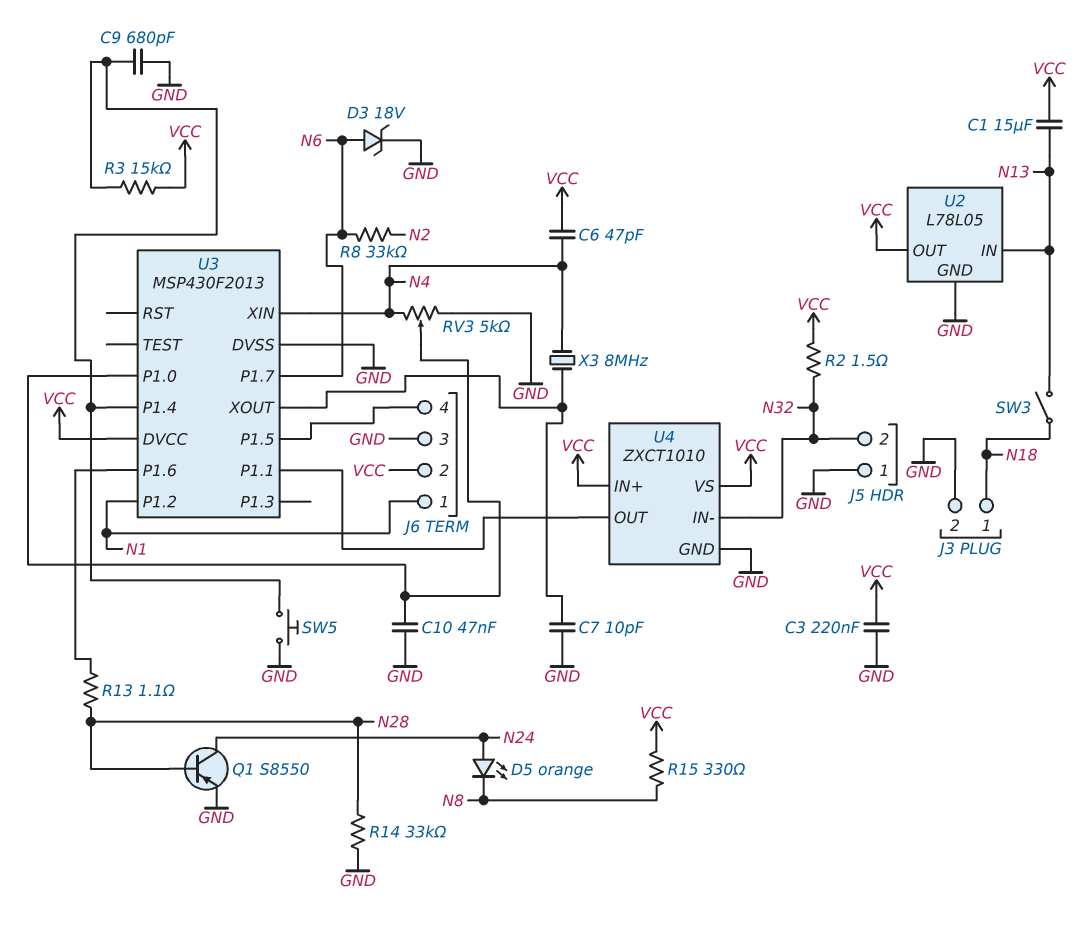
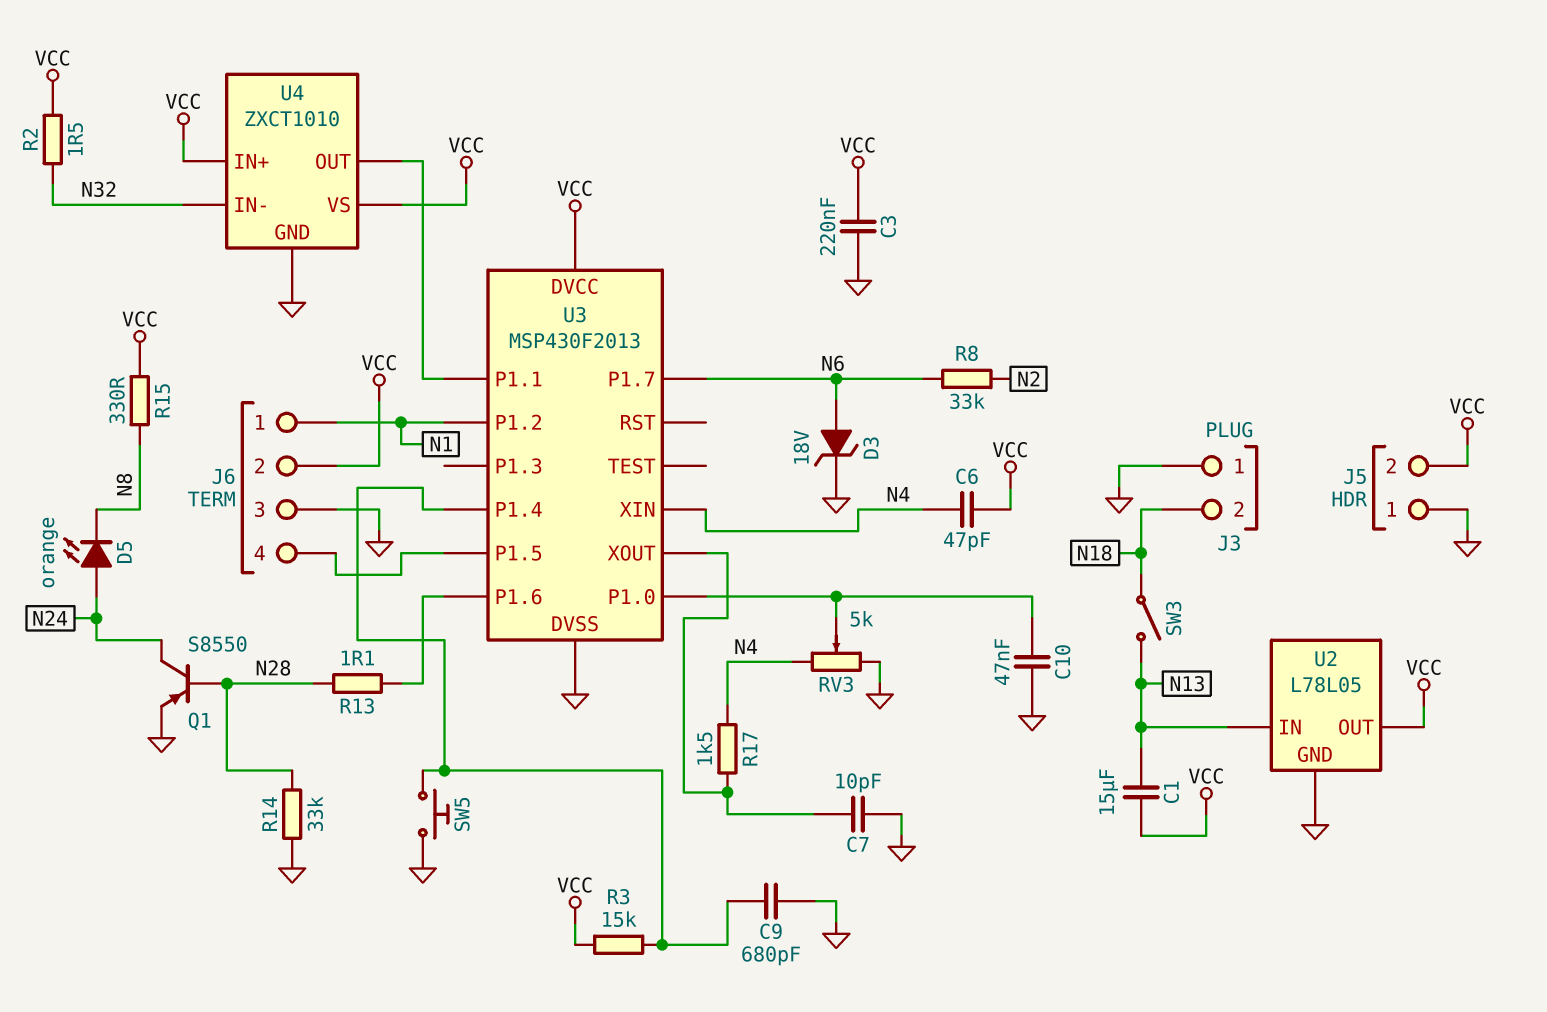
J3 pin 1: N18 -> GND
J3 pin 2: GND -> N18
J5 pin 2: N32 -> VCC
R17: none -> 1.5k (N4, U3/XOUT)
X3: 8MHz (N4, U3/XOUT) -> none

